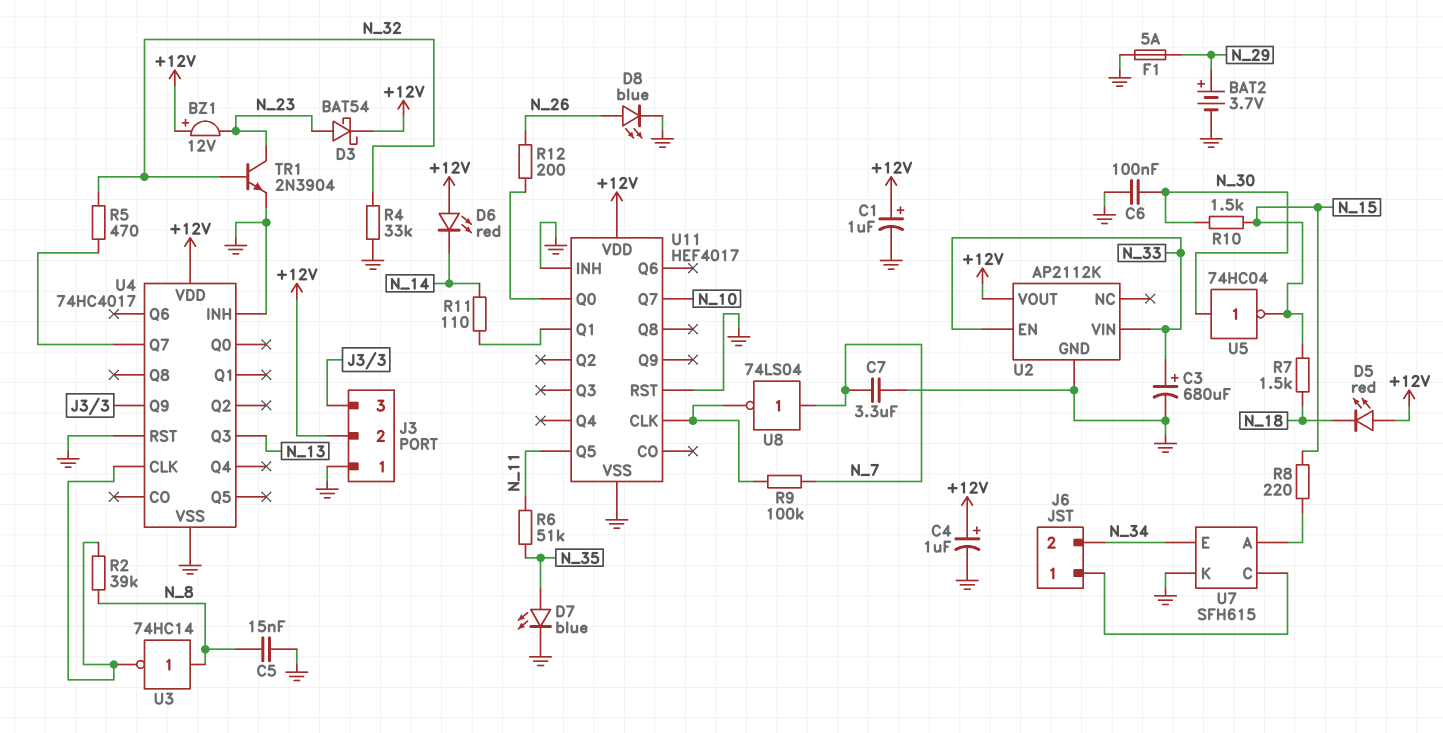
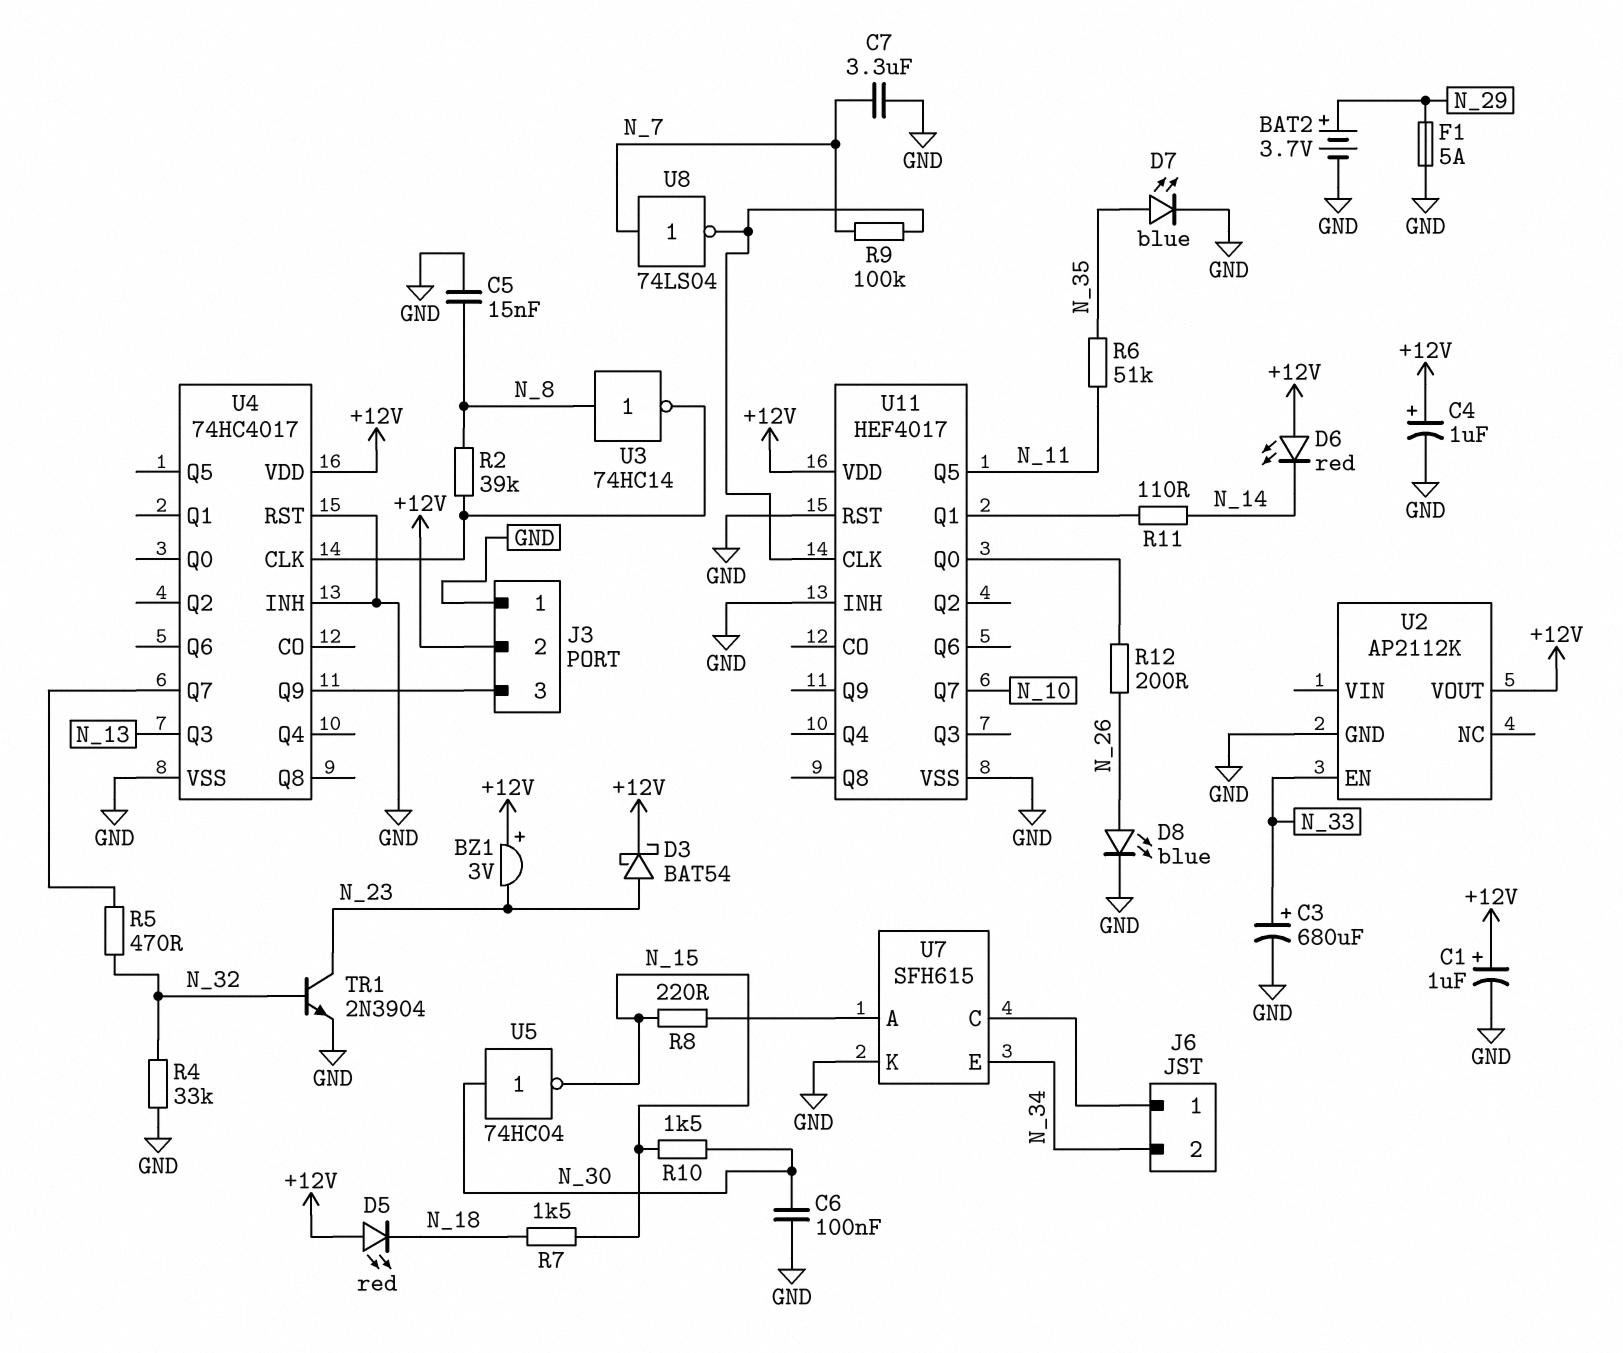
BZ1: buzzer 12V (plus +12V, minus N_23) -> buzzer 3V (plus +12V, minus N_23)
U2 pin VIN: N_33 -> none

